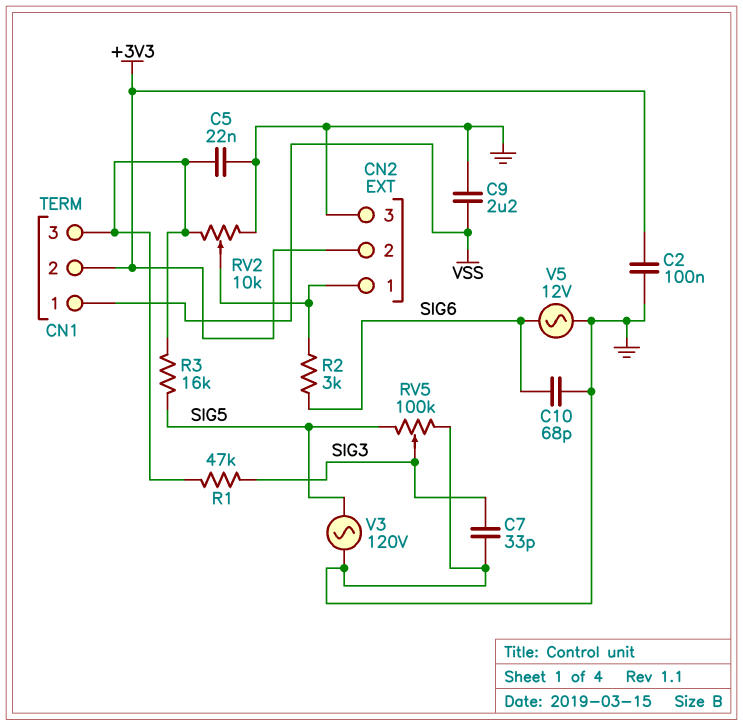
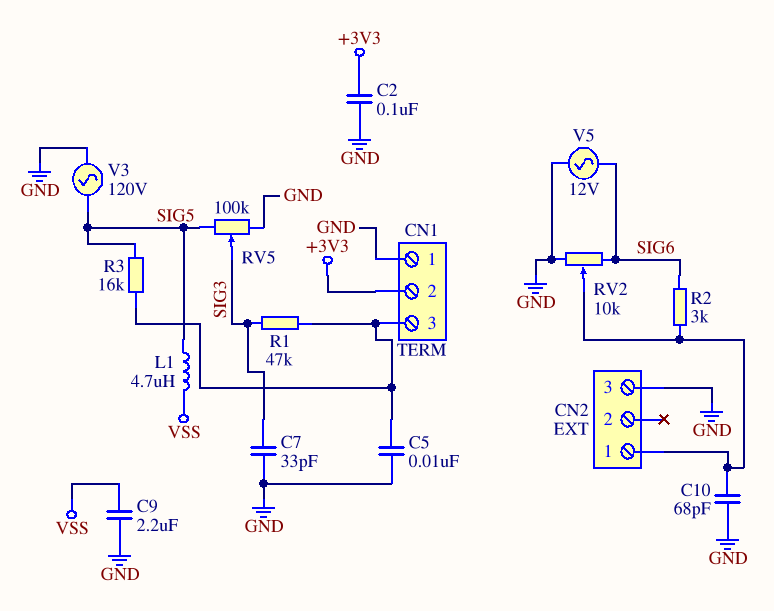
C5: 22nF (CN1/3, GND) -> 10nF (CN1/3, GND)
C10: 68pF (GND, SIG6) -> 68pF (CN2/1, GND)
CN1 pin 1: VSS -> GND
CN2 pin 2: +3V3 -> none
L1: none -> 4.7uH (SIG5, VSS)
RV2: 10k (CN1/3, GND, wiper CN2/1) -> 10k (GND, SIG6, wiper CN2/1)

